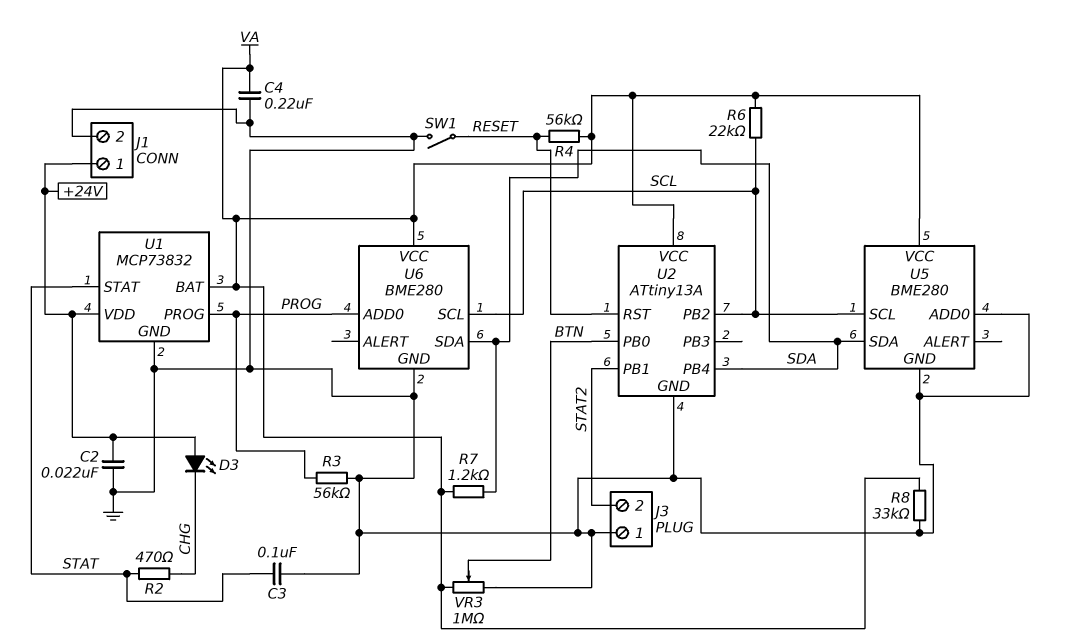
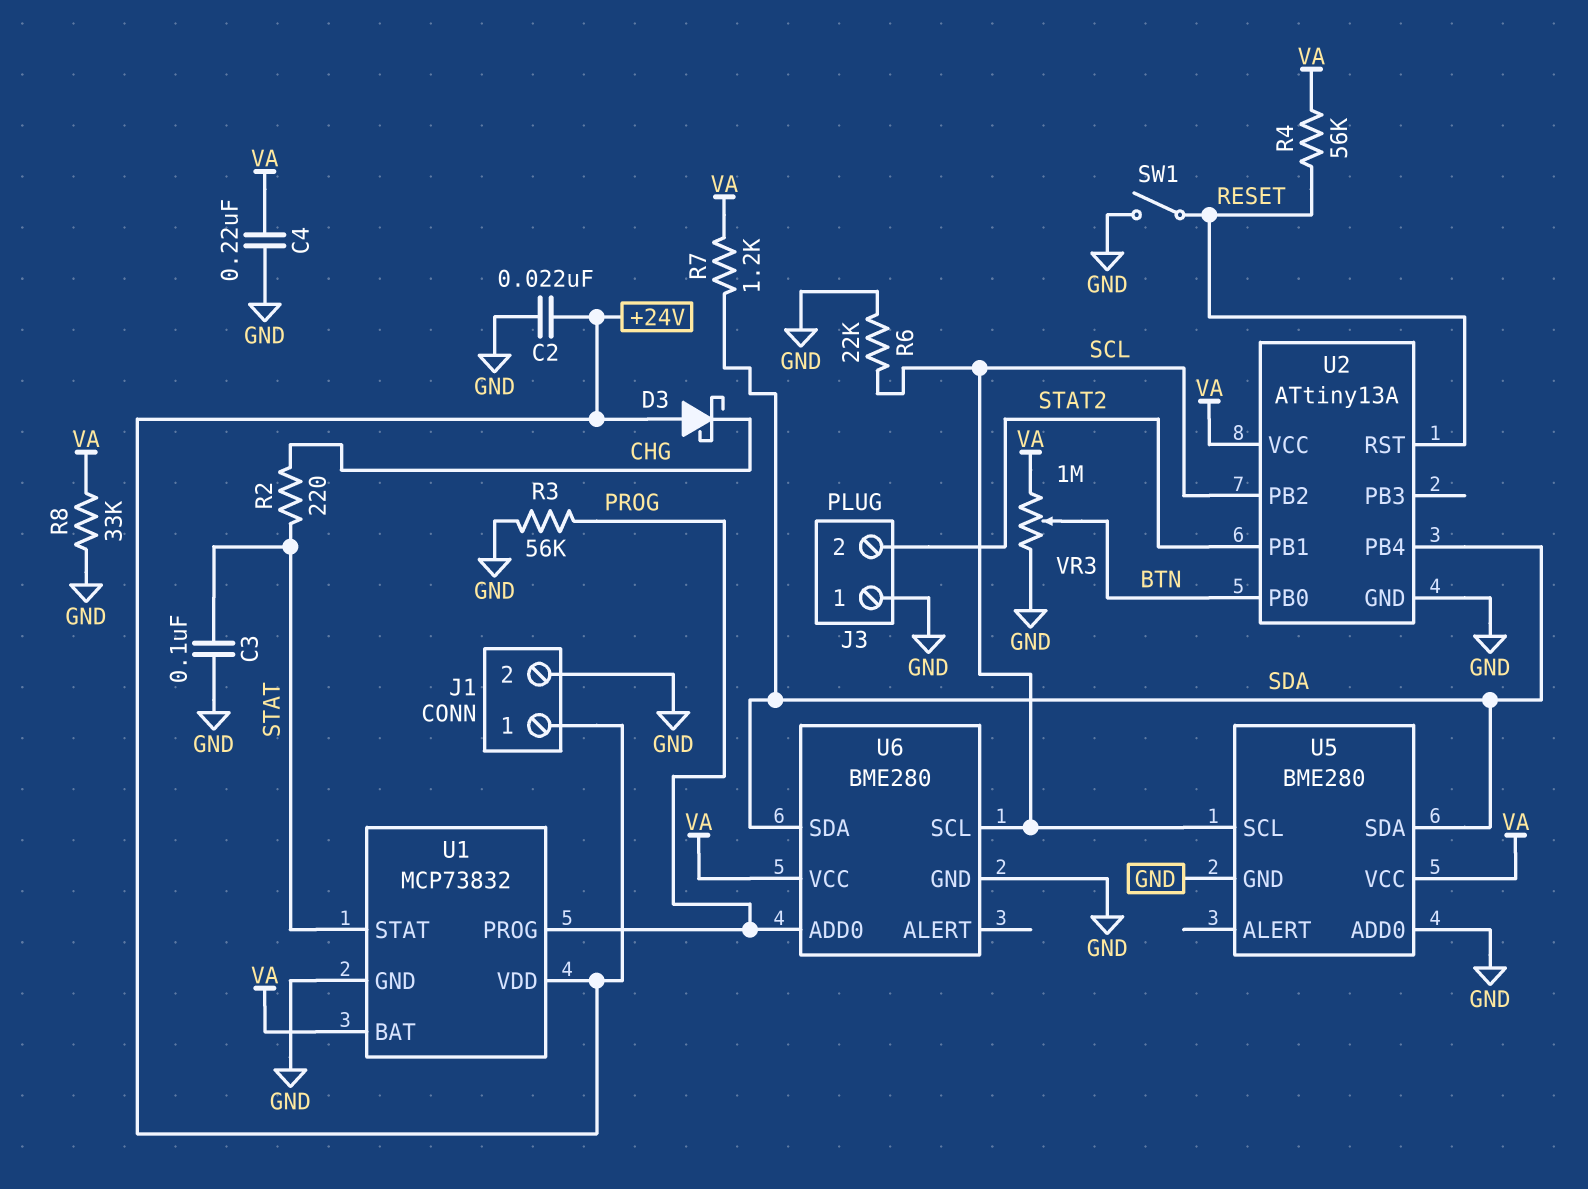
D3: LED (A +24V, K CHG) -> schottky (A +24V, K CHG)
R2: 470 (CHG, STAT) -> 220 (CHG, STAT)
R6: 22k (SCL, VA) -> 22k (GND, SCL)

